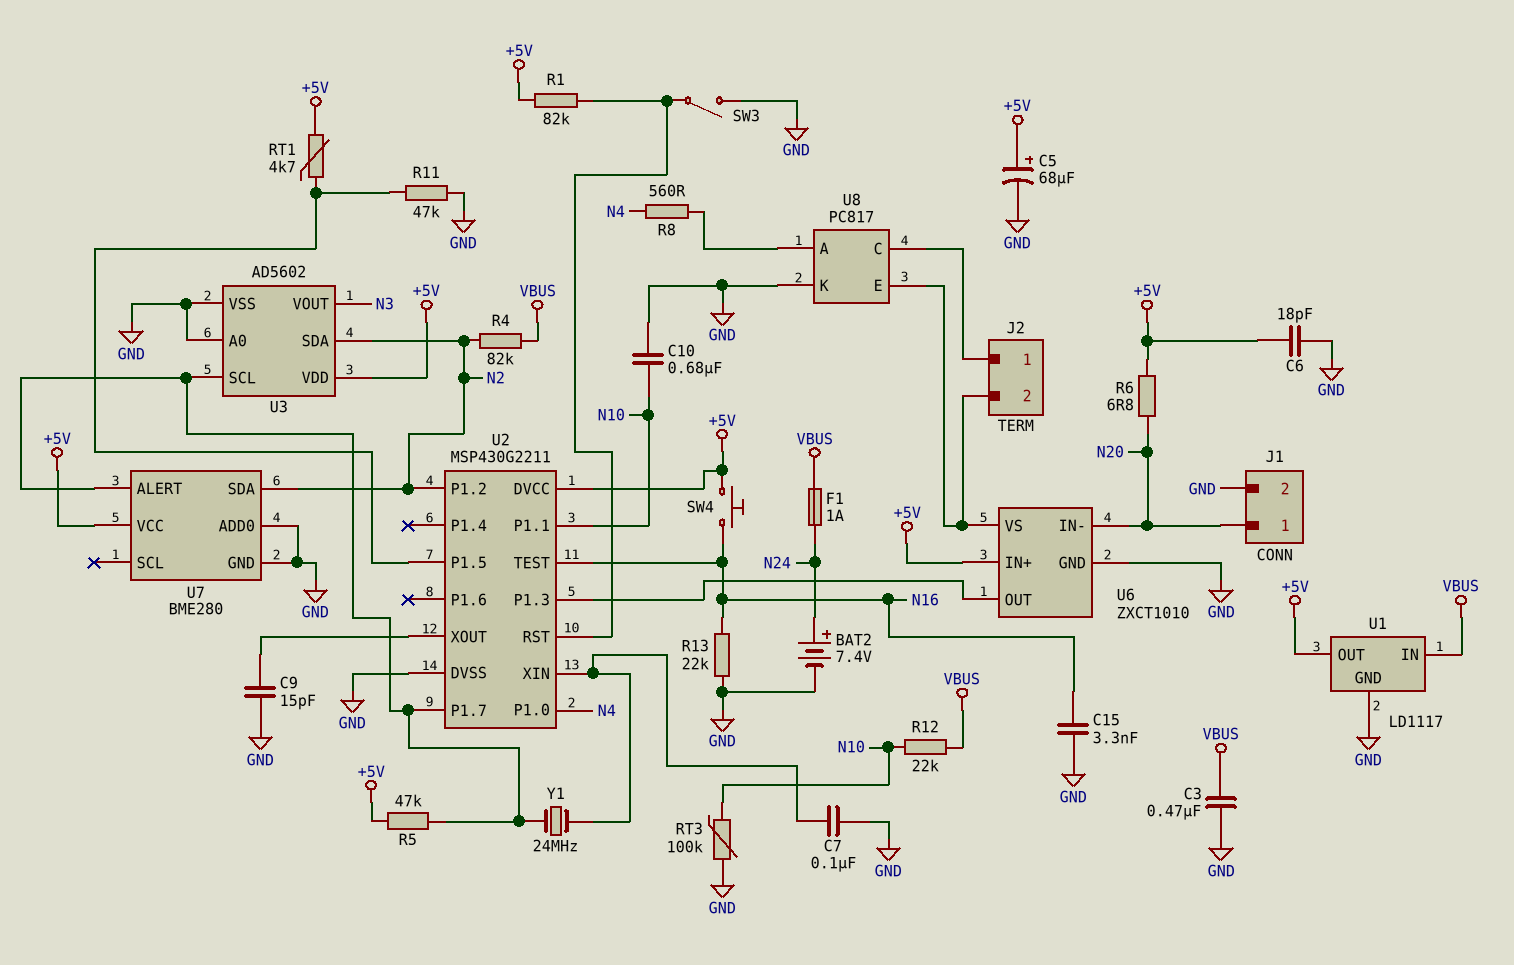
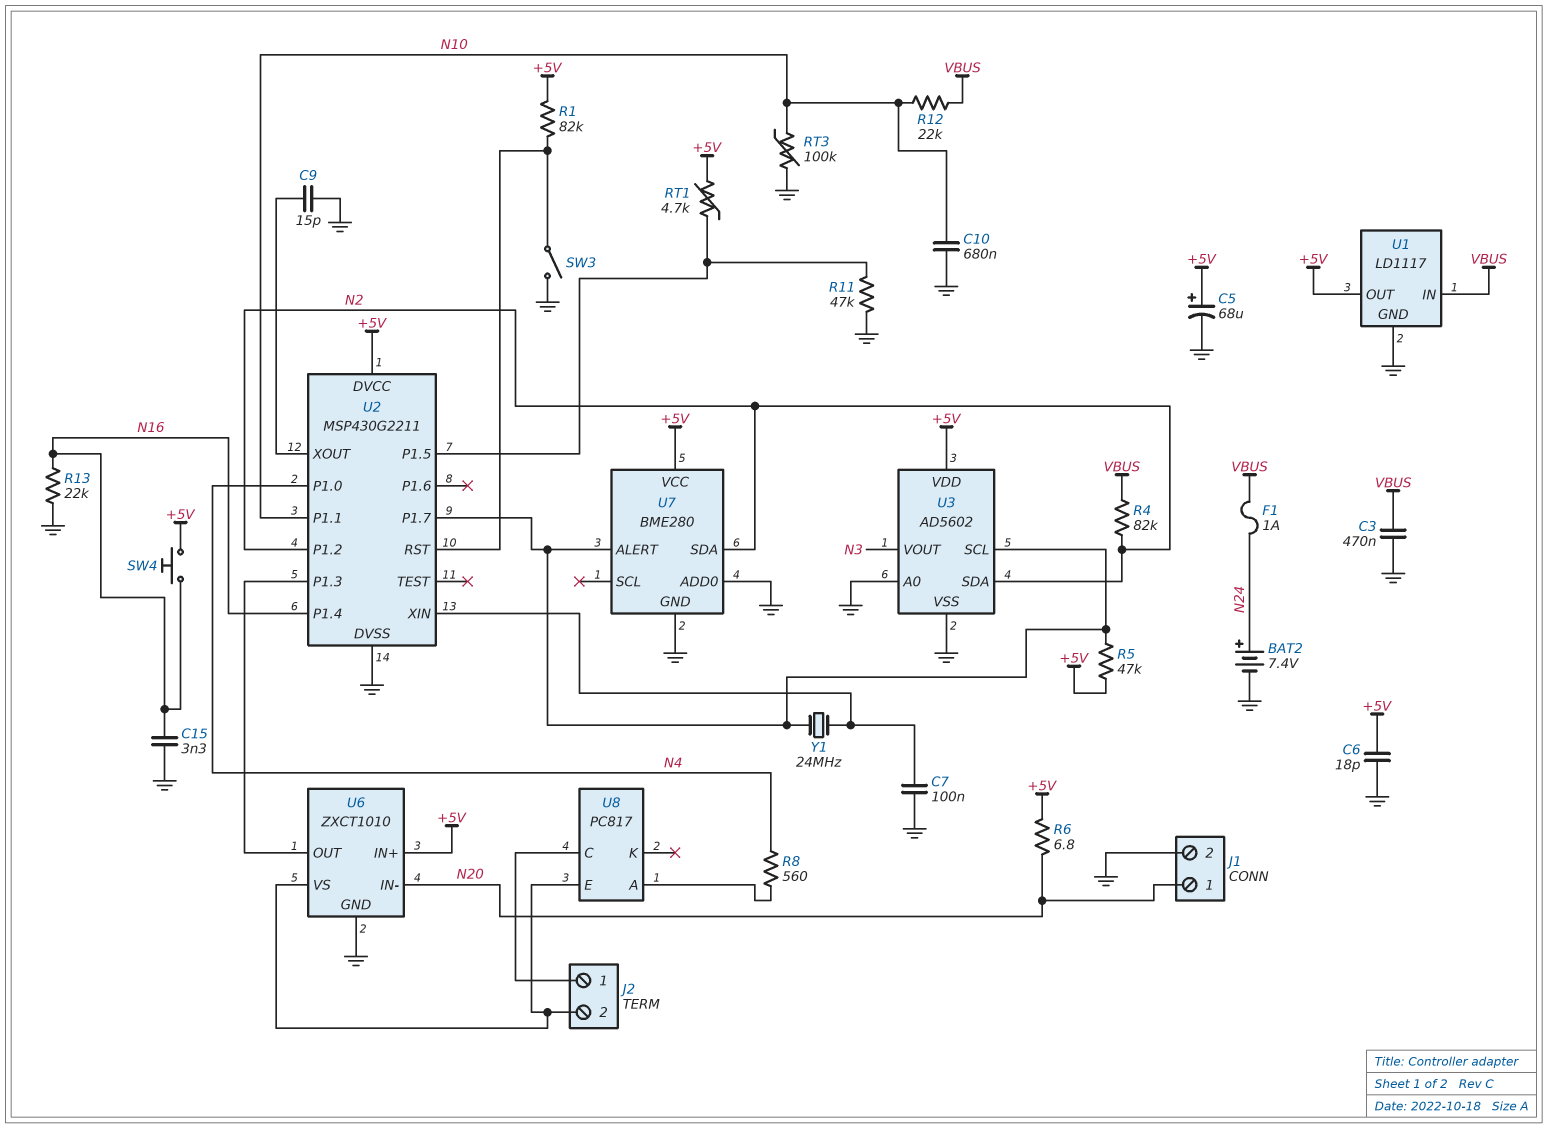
U2 pin P1.4: none -> N16
U2 pin TEST: N16 -> none
U8 pin K: GND -> none

